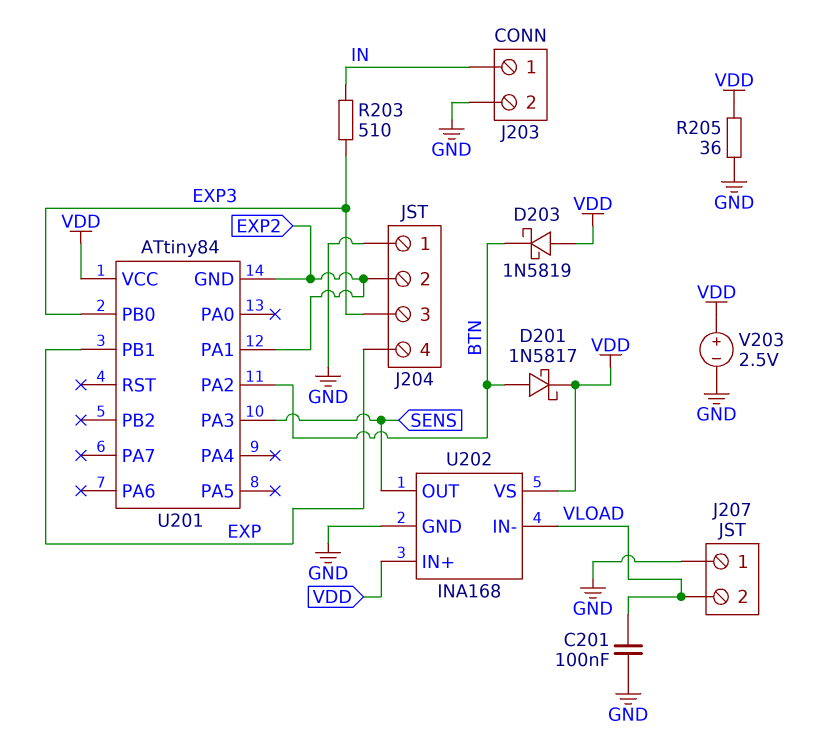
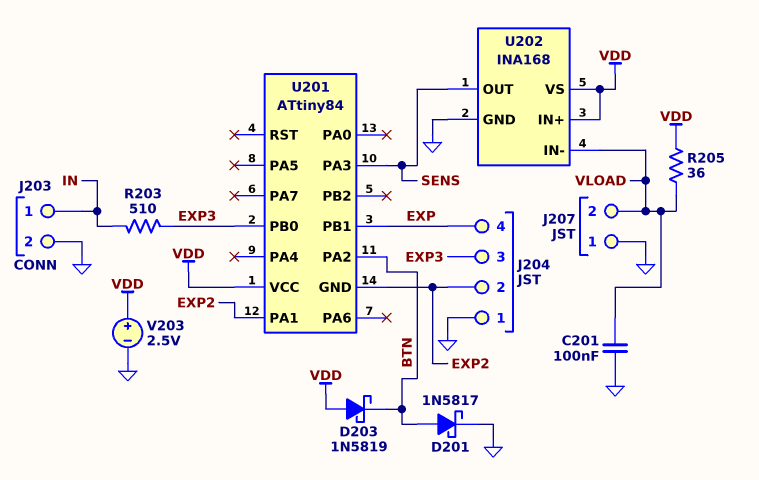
D201: schottky 1N5817 (A BTN, K VDD) -> schottky 1N5817 (A BTN, K GND)
R205: 36 (GND, VDD) -> 36 (VDD, VLOAD)

